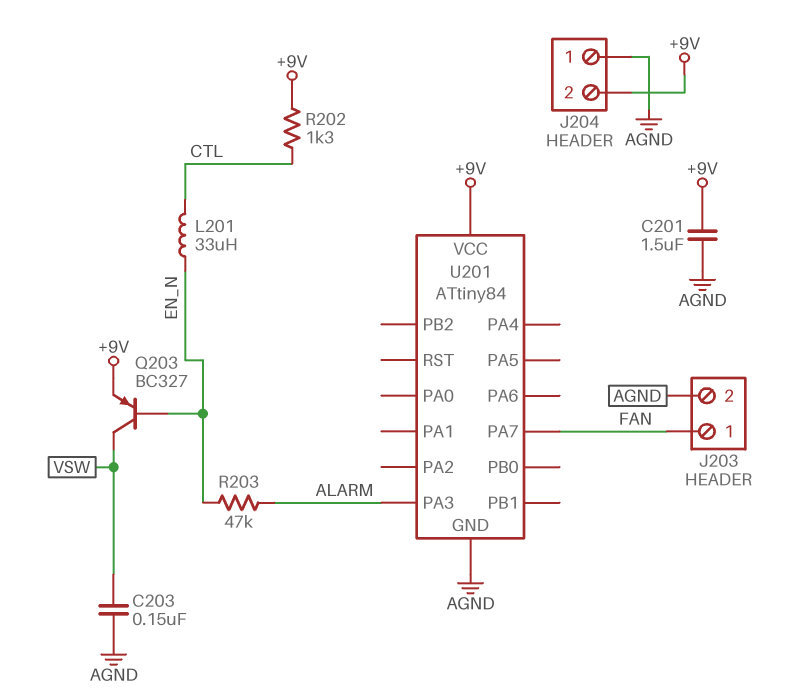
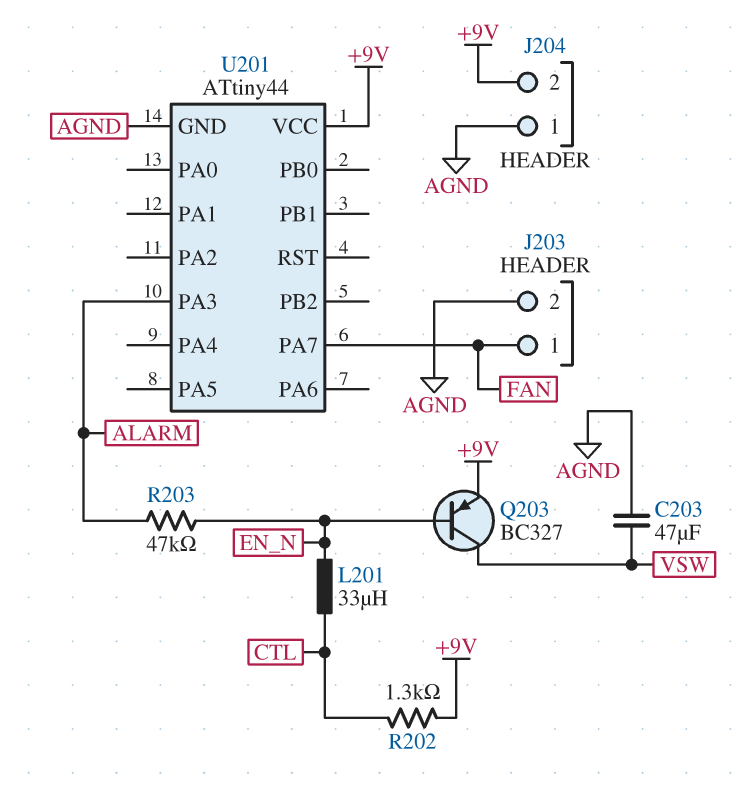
C201: 1.5uF (+9V, AGND) -> none
C203: 150nF (AGND, VSW) -> 47uF (AGND, VSW)
U201: ATtiny84 -> ATtiny44

